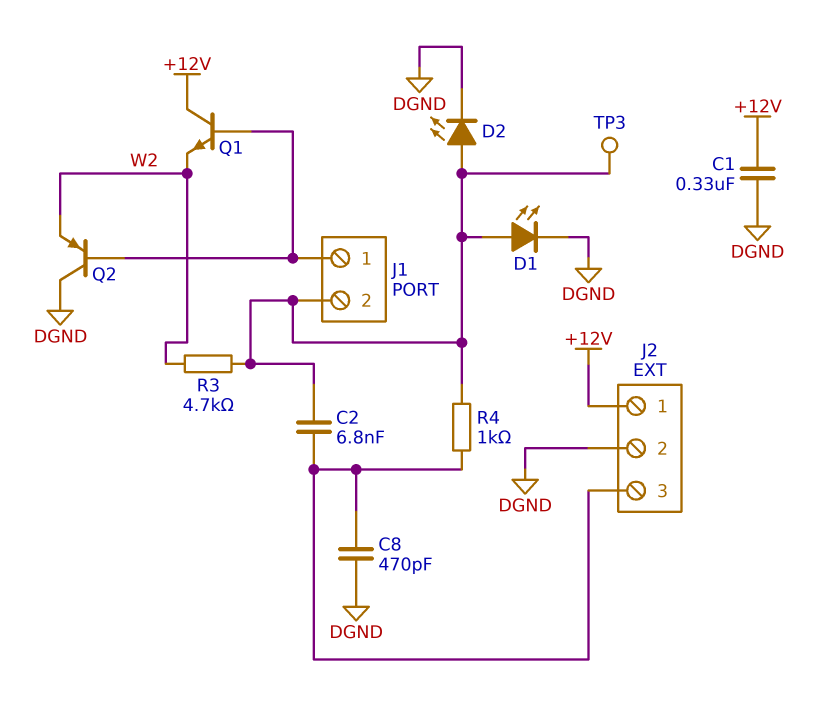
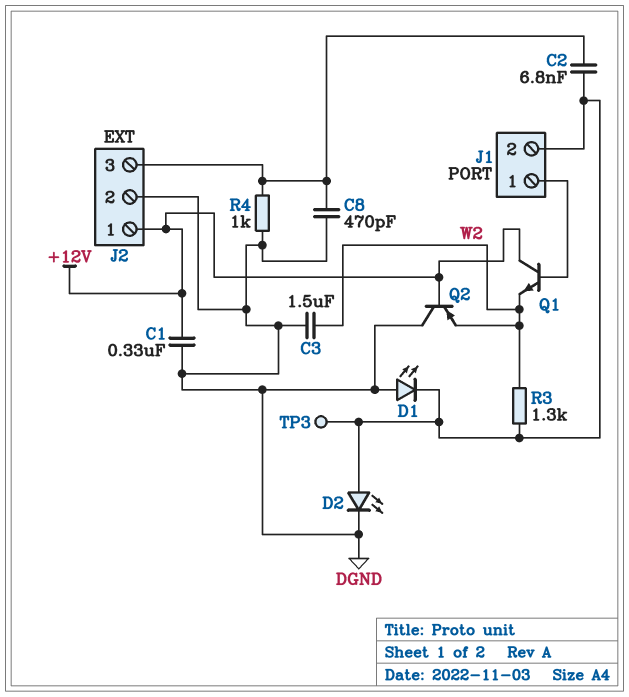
C3: none -> 1.5uF (DGND, W2)
D1: LED (A J1/2, K DGND) -> LED (A DGND, K J1/2)
Q2: PNP (B J1/1, C DGND, E W2) -> PNP (B +12V, C DGND, E W2)
R3: 4.7k (J1/2, W2) -> 1.3k (J1/2, W2)
R4: 1k (J1/2, J2/3) -> 1k (DGND, J2/3)

